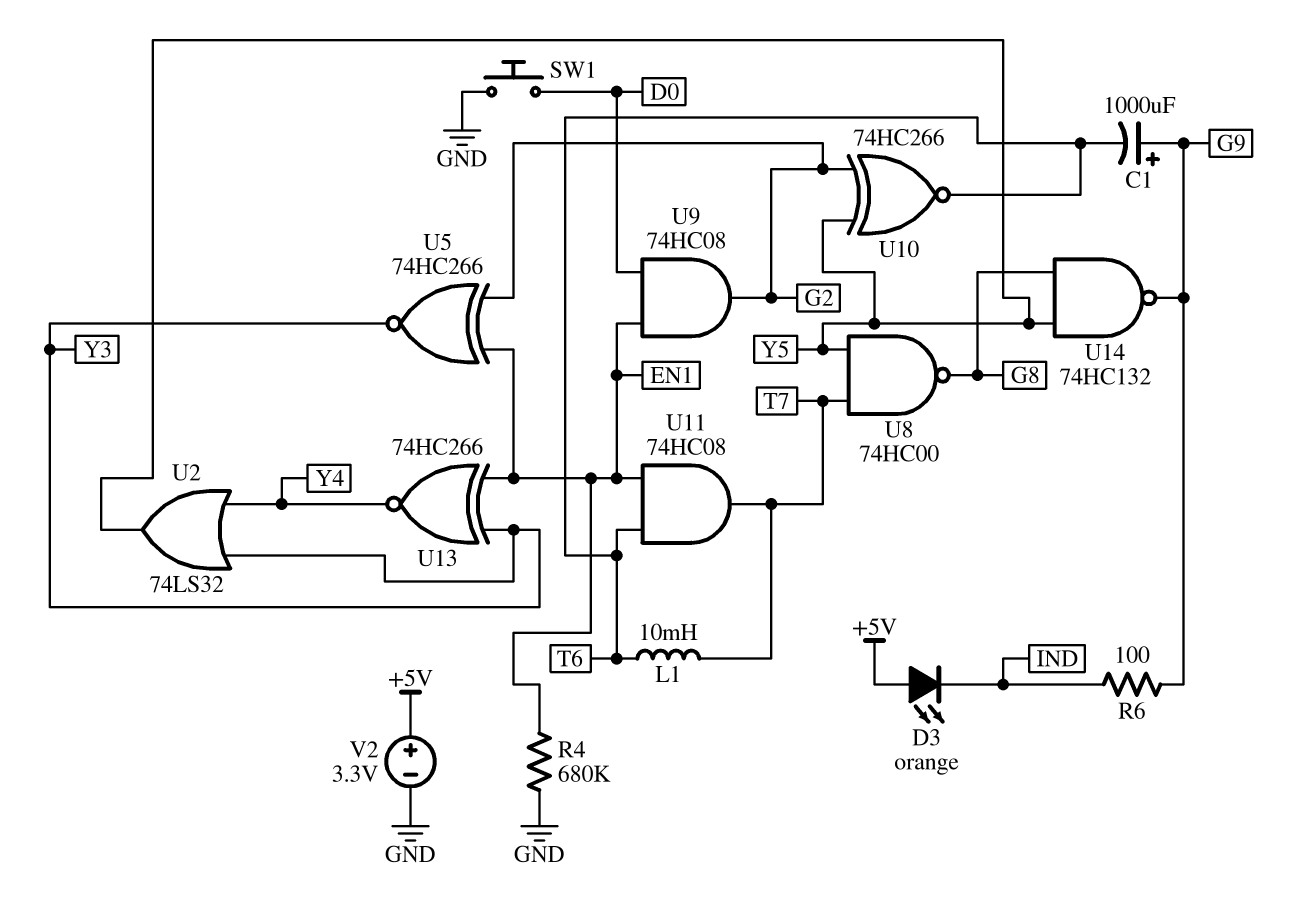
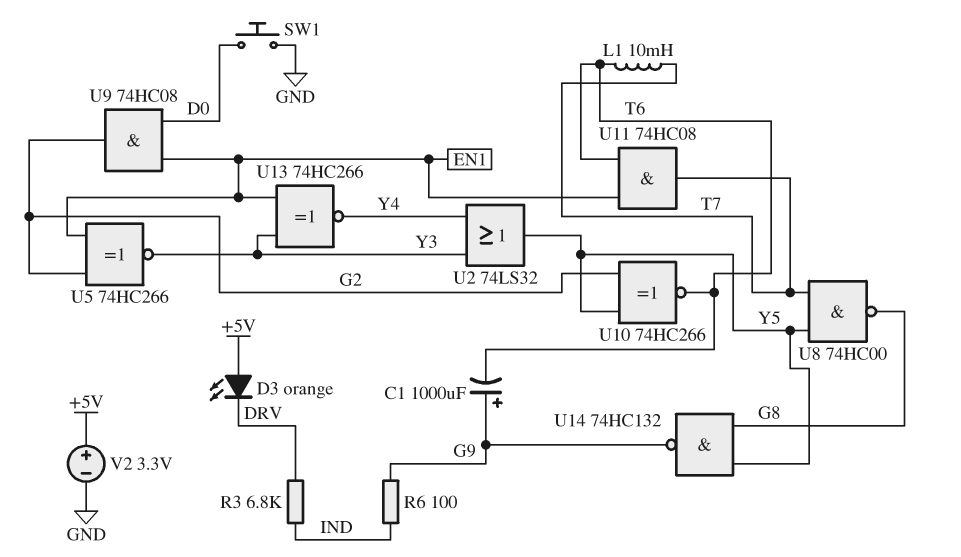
D3: LED orange (A +5V, K IND) -> LED orange (A +5V, K DRV)
R3: none -> 6.8k (DRV, IND)
R4: 680k (EN1, GND) -> none

